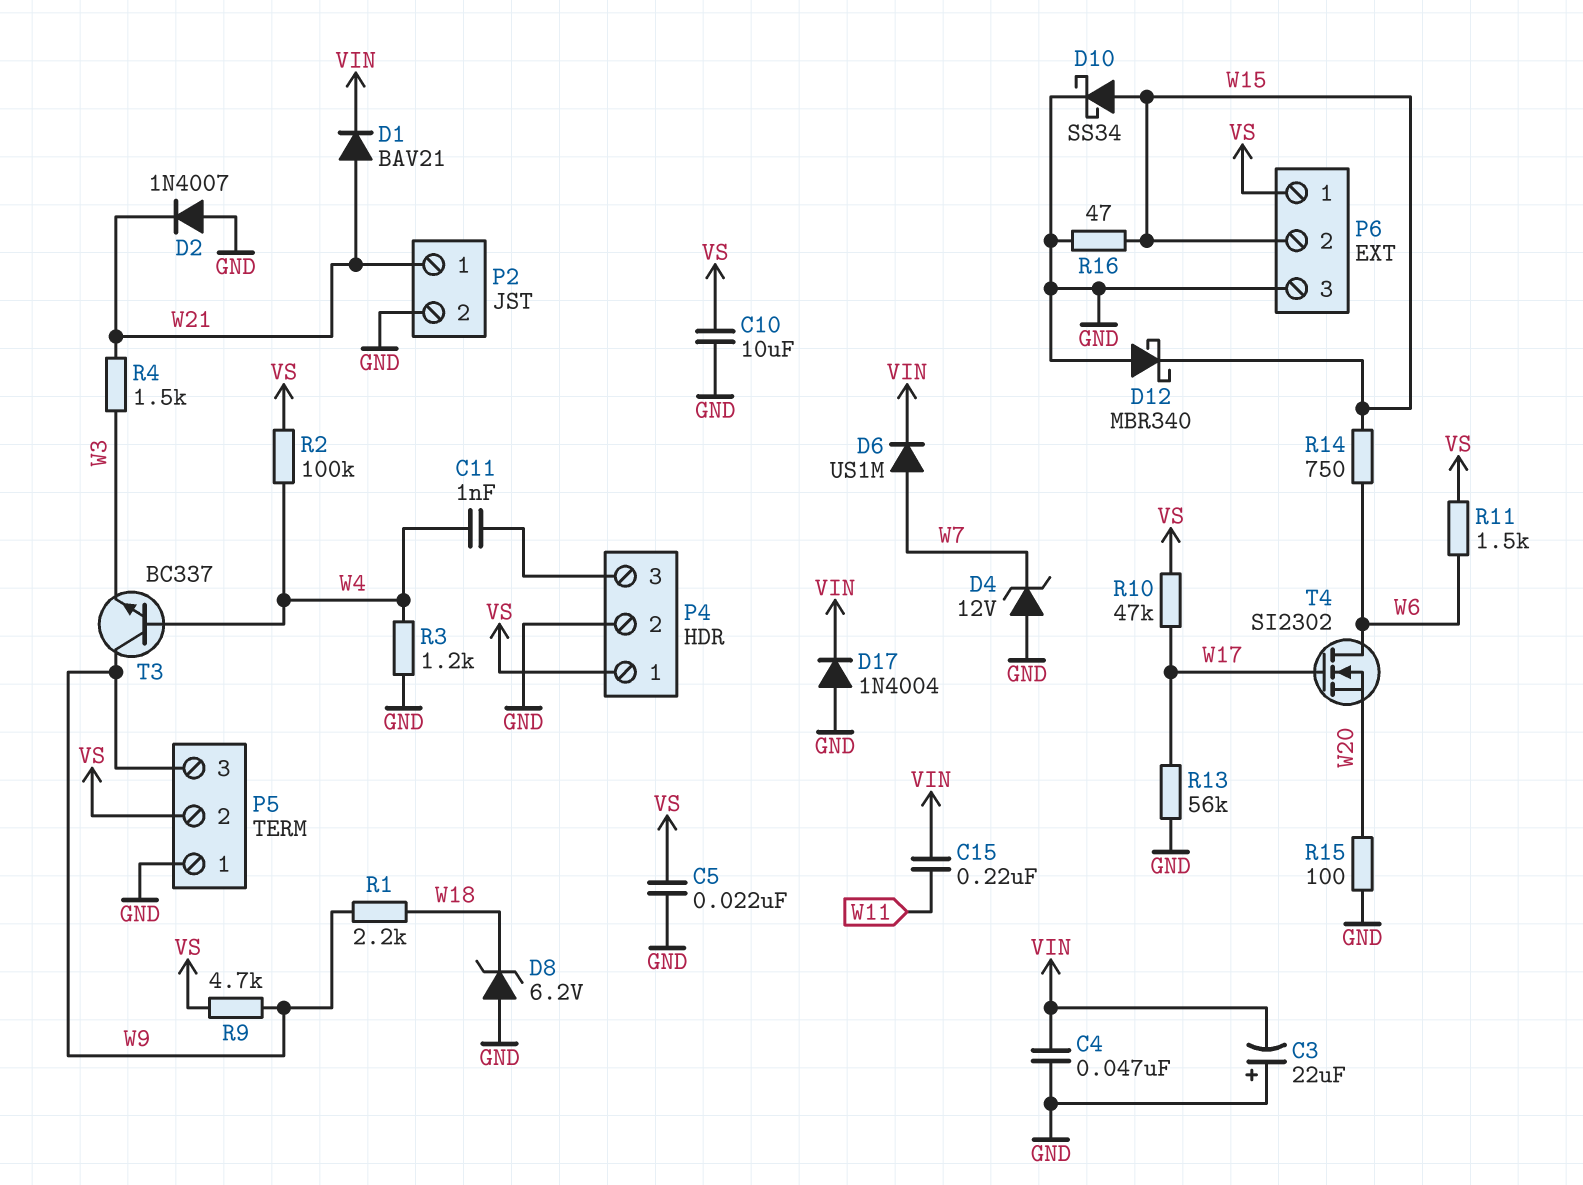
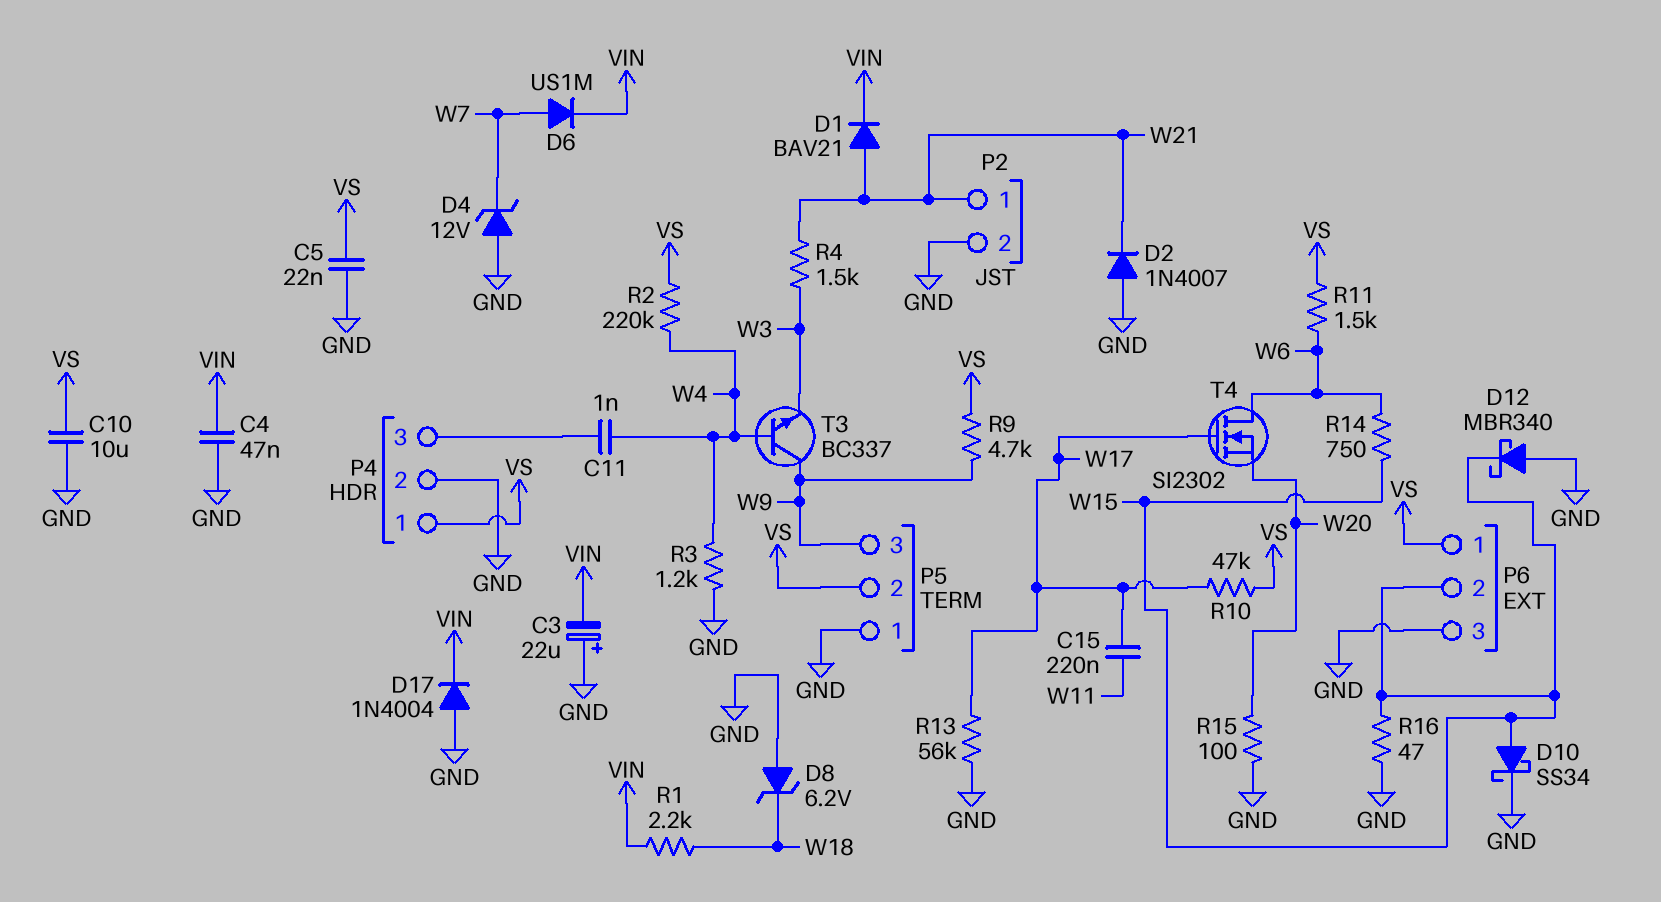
C15: 220nF (VIN, W11) -> 220nF (W11, W17)
R1: 2.2k (W9, W18) -> 2.2k (VIN, W18)
R2: 100k (VS, W4) -> 220k (VS, W4)

